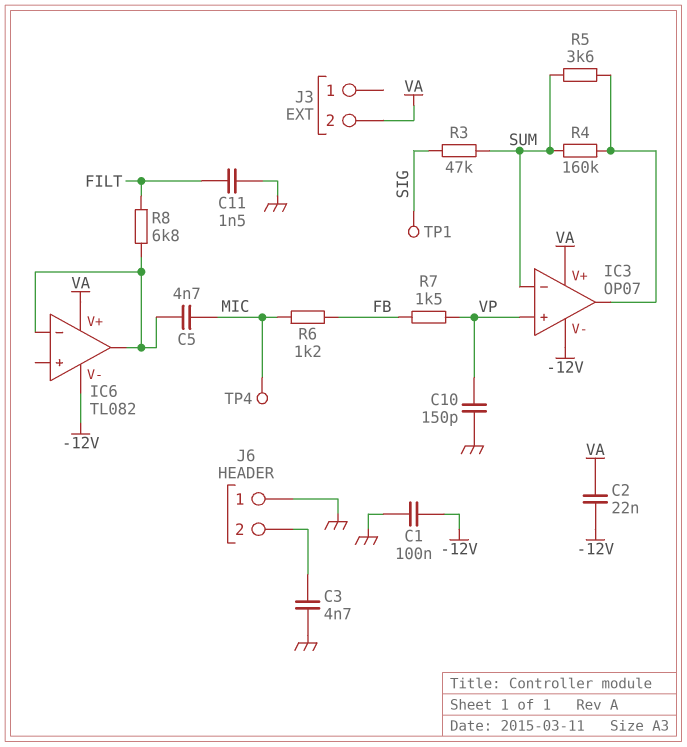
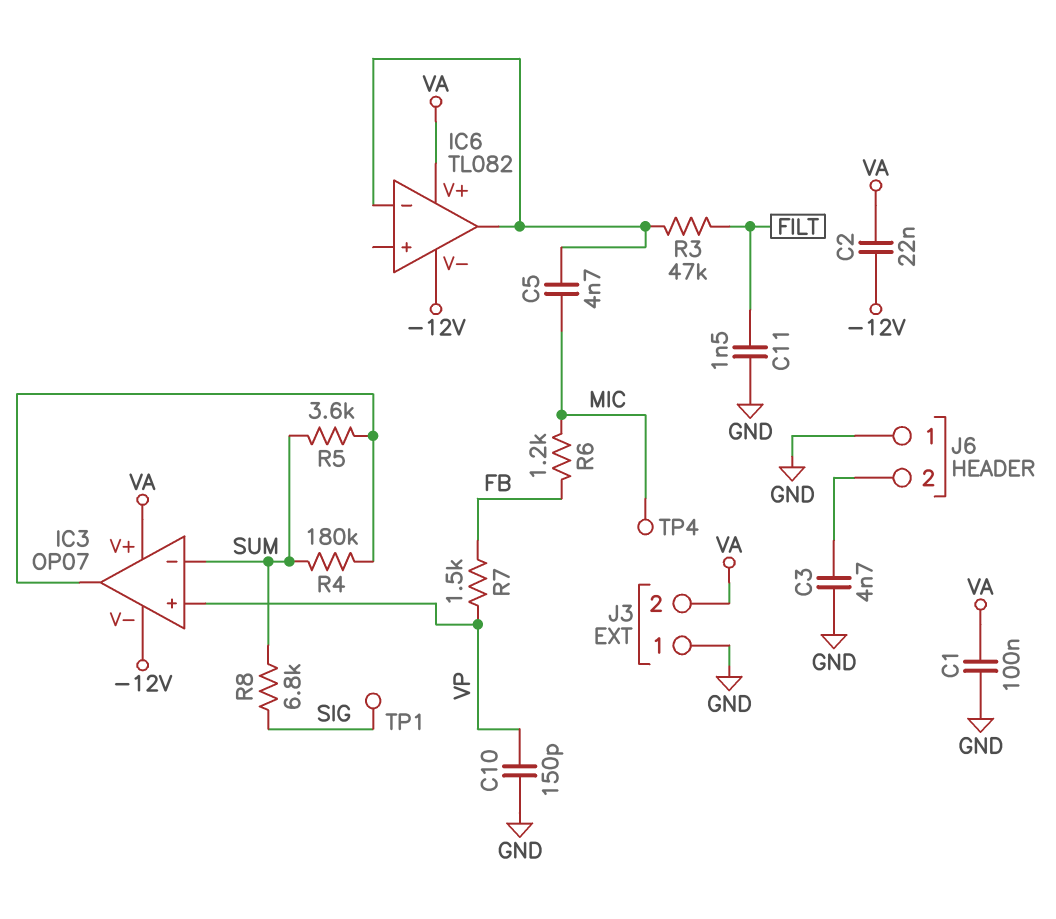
C1: 100nF (-12V, GND) -> 100nF (GND, VA)
J3 pin 1: none -> GND
R3: 47k (SIG, SUM) -> 47k (FILT, IC6/in-)
R4: 160k (IC3/out, SUM) -> 180k (IC3/out, SUM)
R8: 6.8k (FILT, IC6/in-) -> 6.8k (SIG, SUM)

